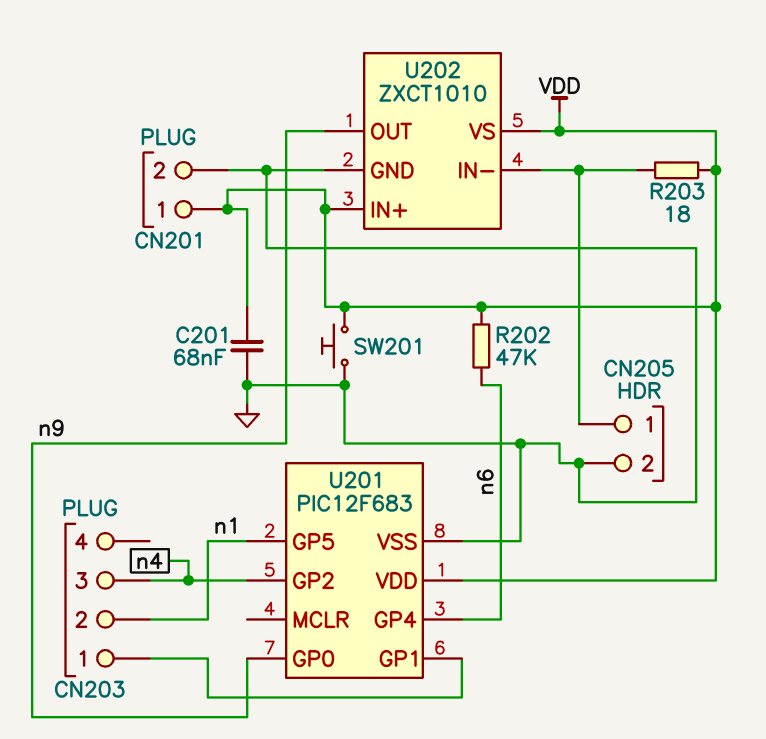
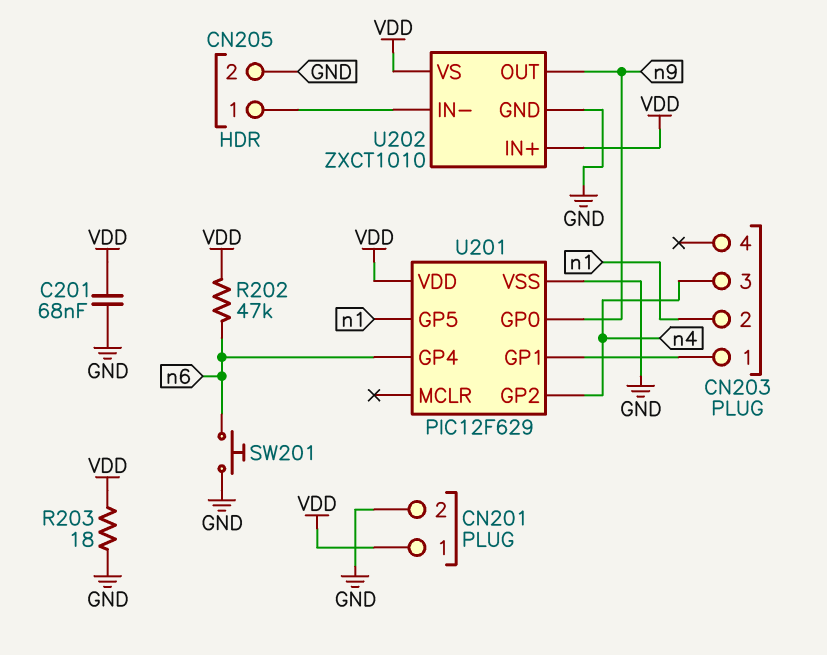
R203: 18 (CN205/1, VDD) -> 18 (GND, VDD)
SW201: button (GND, VDD) -> button (GND, n6)
U201: PIC12F683 -> PIC12F629

